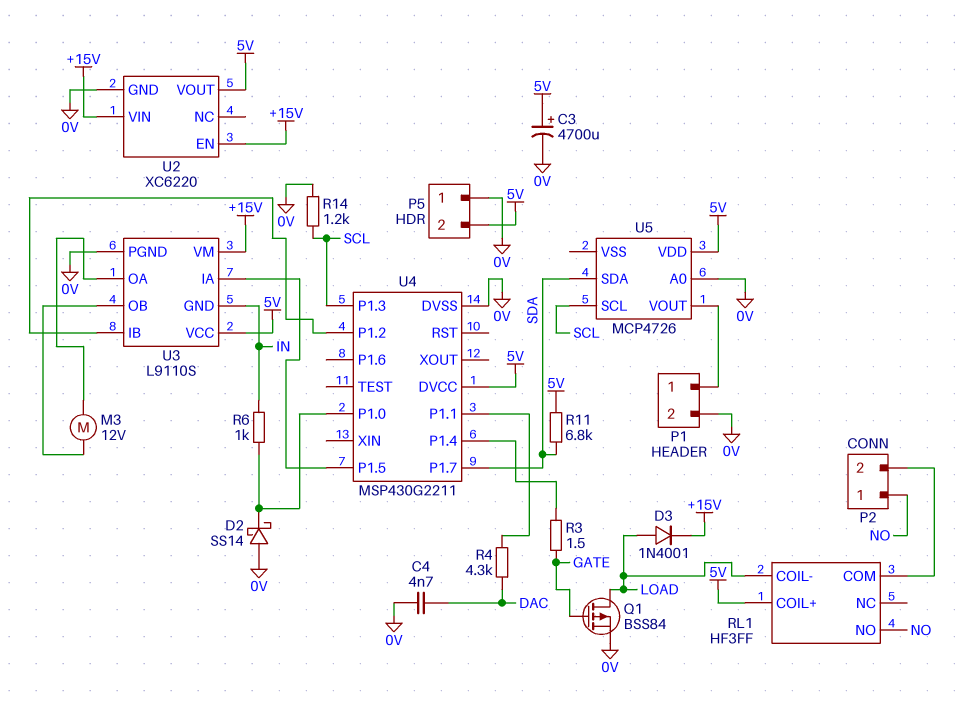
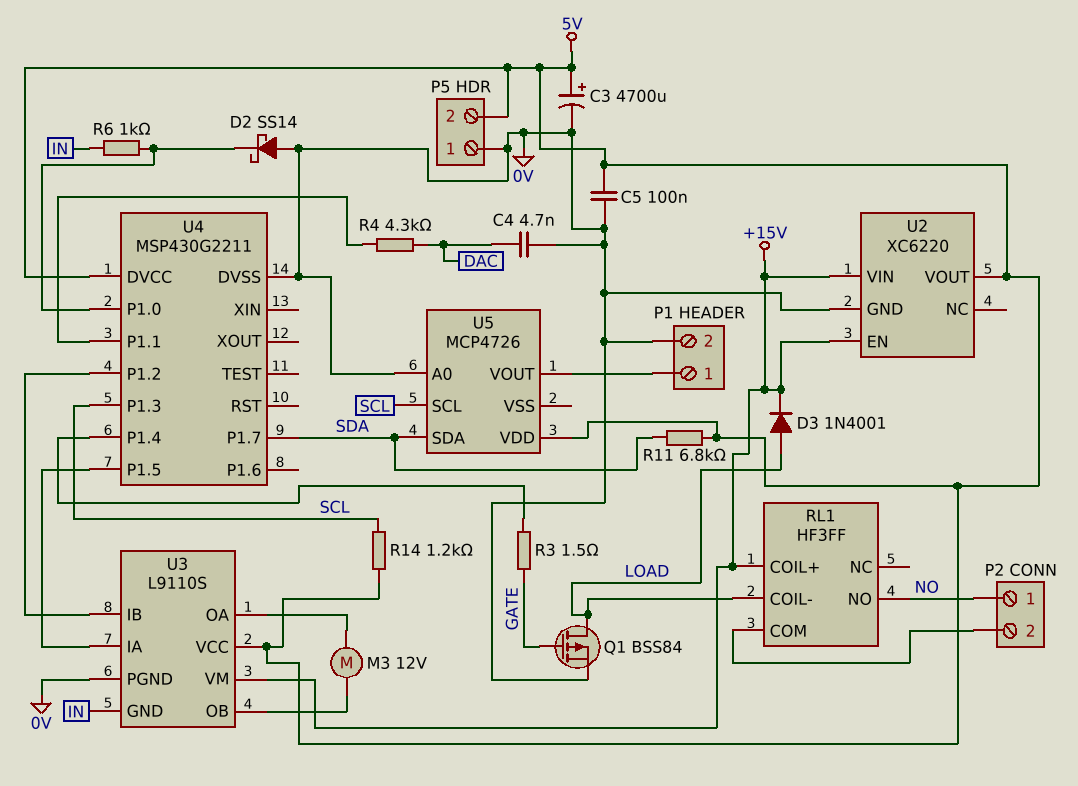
C5: none -> 100nF (0V, 5V)
R14: 1.2k (0V, SCL) -> 1.2k (5V, SCL)
RL1 pin COIL+: 5V -> +15V

